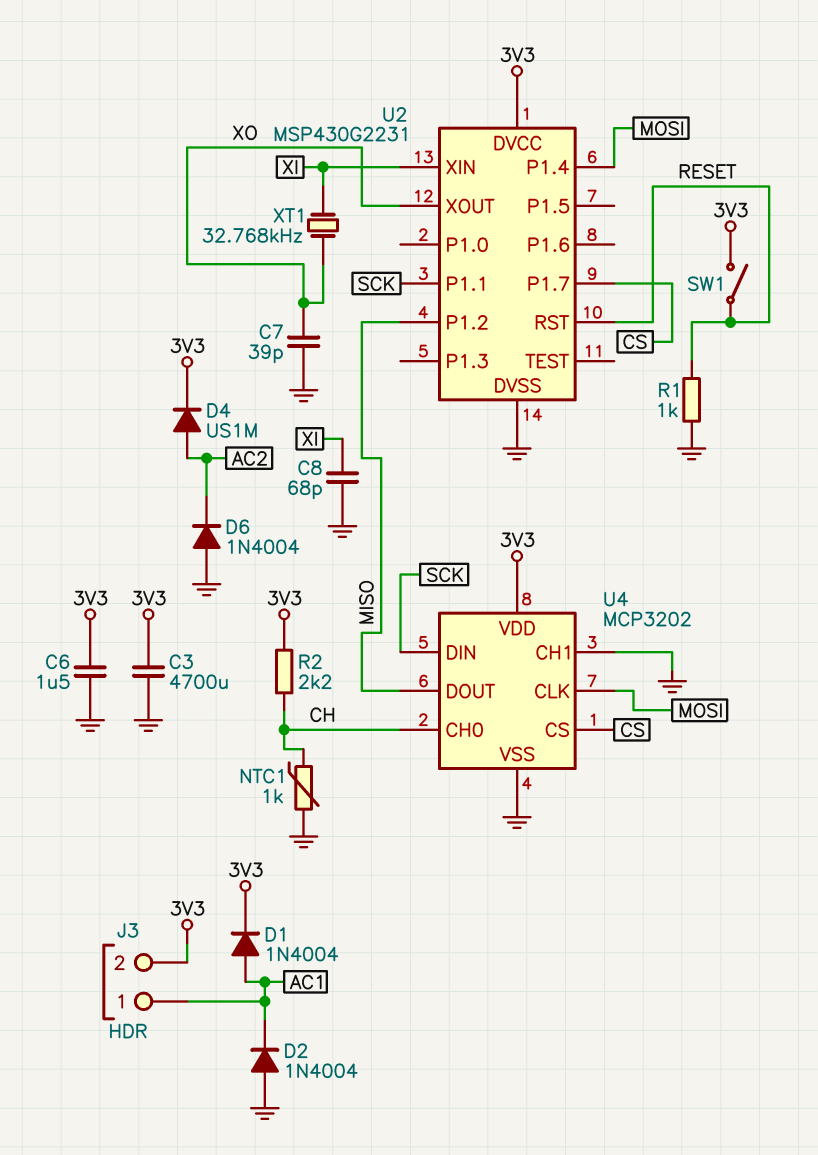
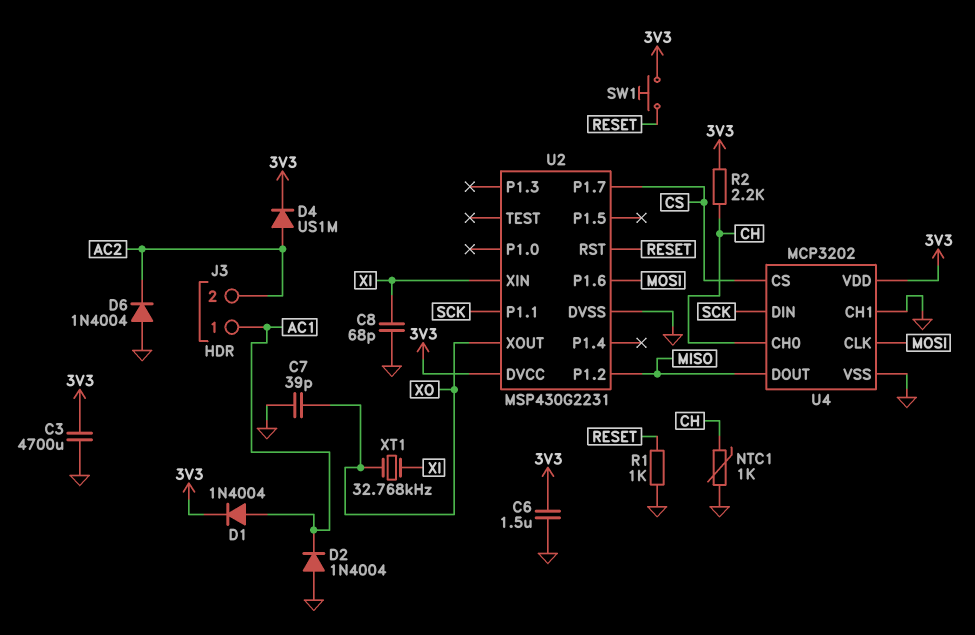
J3 pin 2: 3V3 -> AC2
SW1: switch (3V3, RESET) -> button (3V3, RESET)
U2 pin P1.4: MOSI -> none
U2 pin P1.6: none -> MOSI

